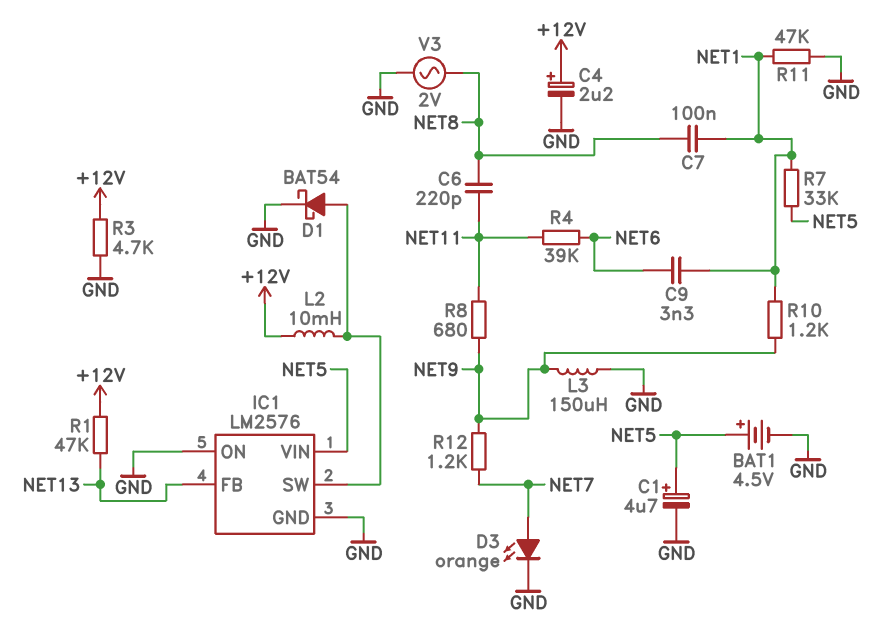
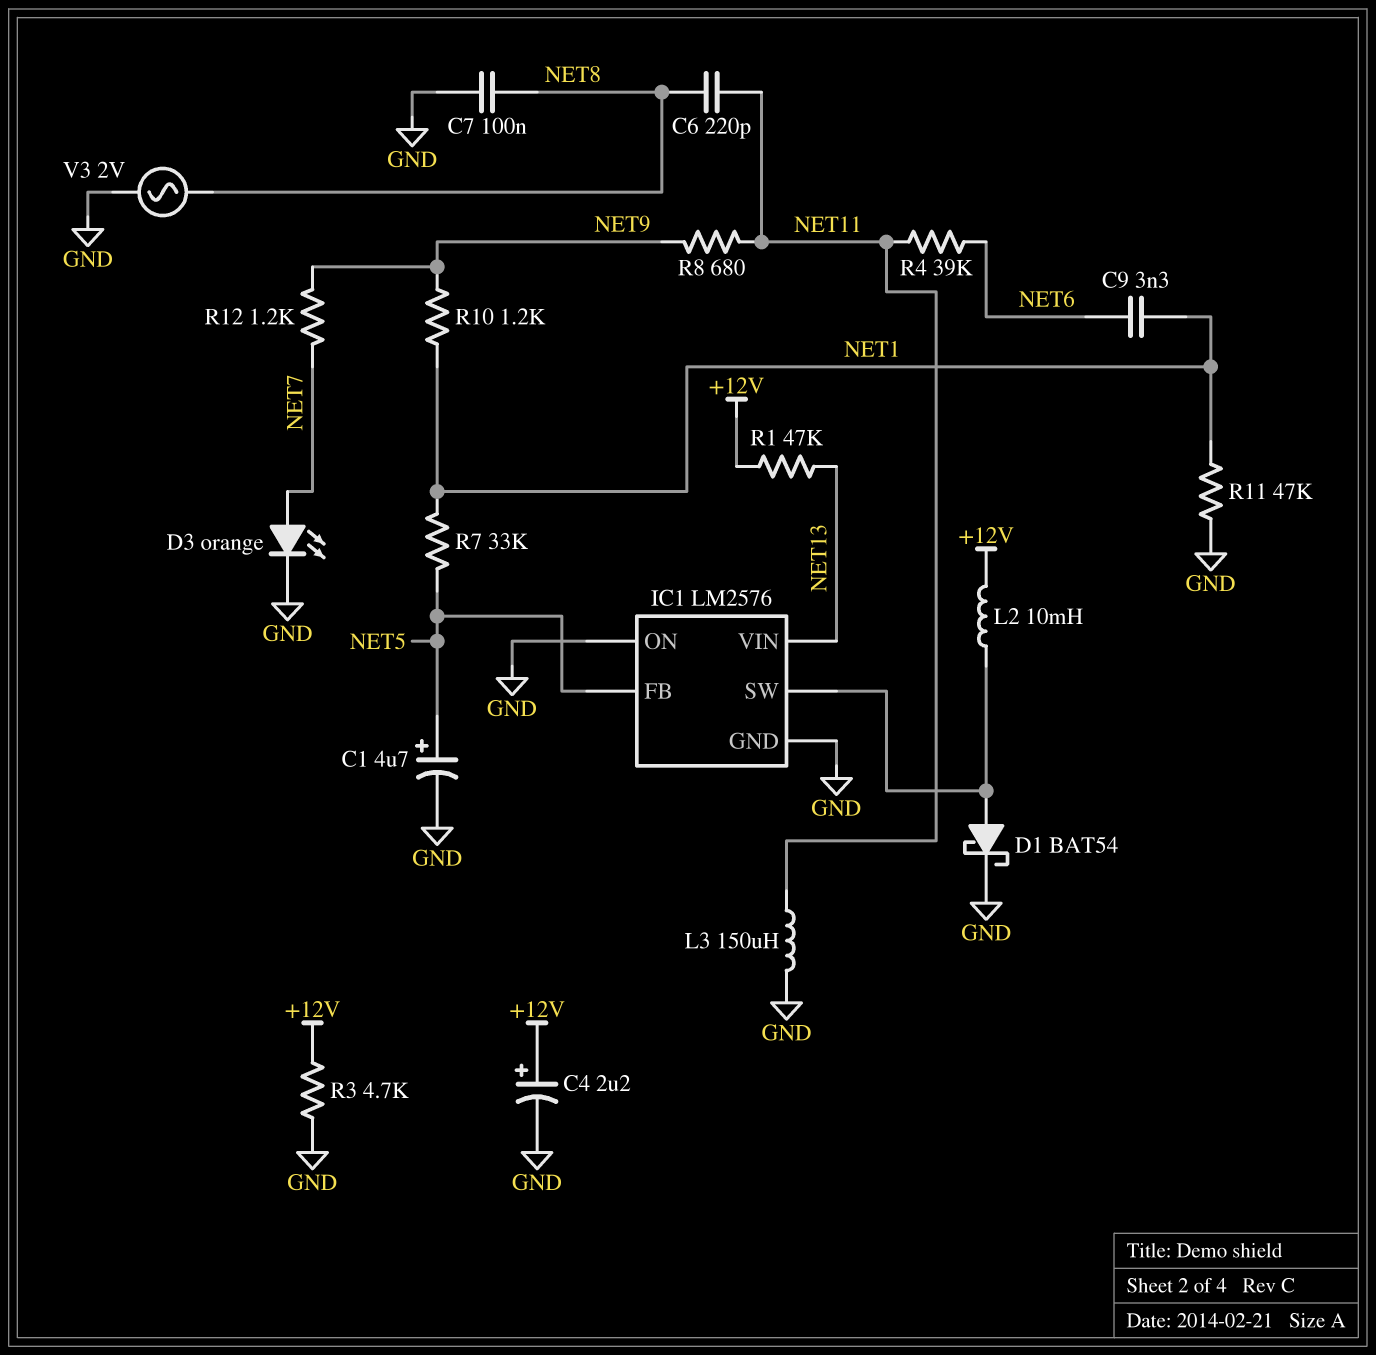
BAT1: 4.5V (plus NET5, minus GND) -> none
C7: 100nF (NET1, NET8) -> 100nF (GND, NET8)
IC1 pin FB: NET13 -> NET5
IC1 pin VIN: NET5 -> NET13
L3: 150uH (GND, NET9) -> 150uH (GND, NET11)

